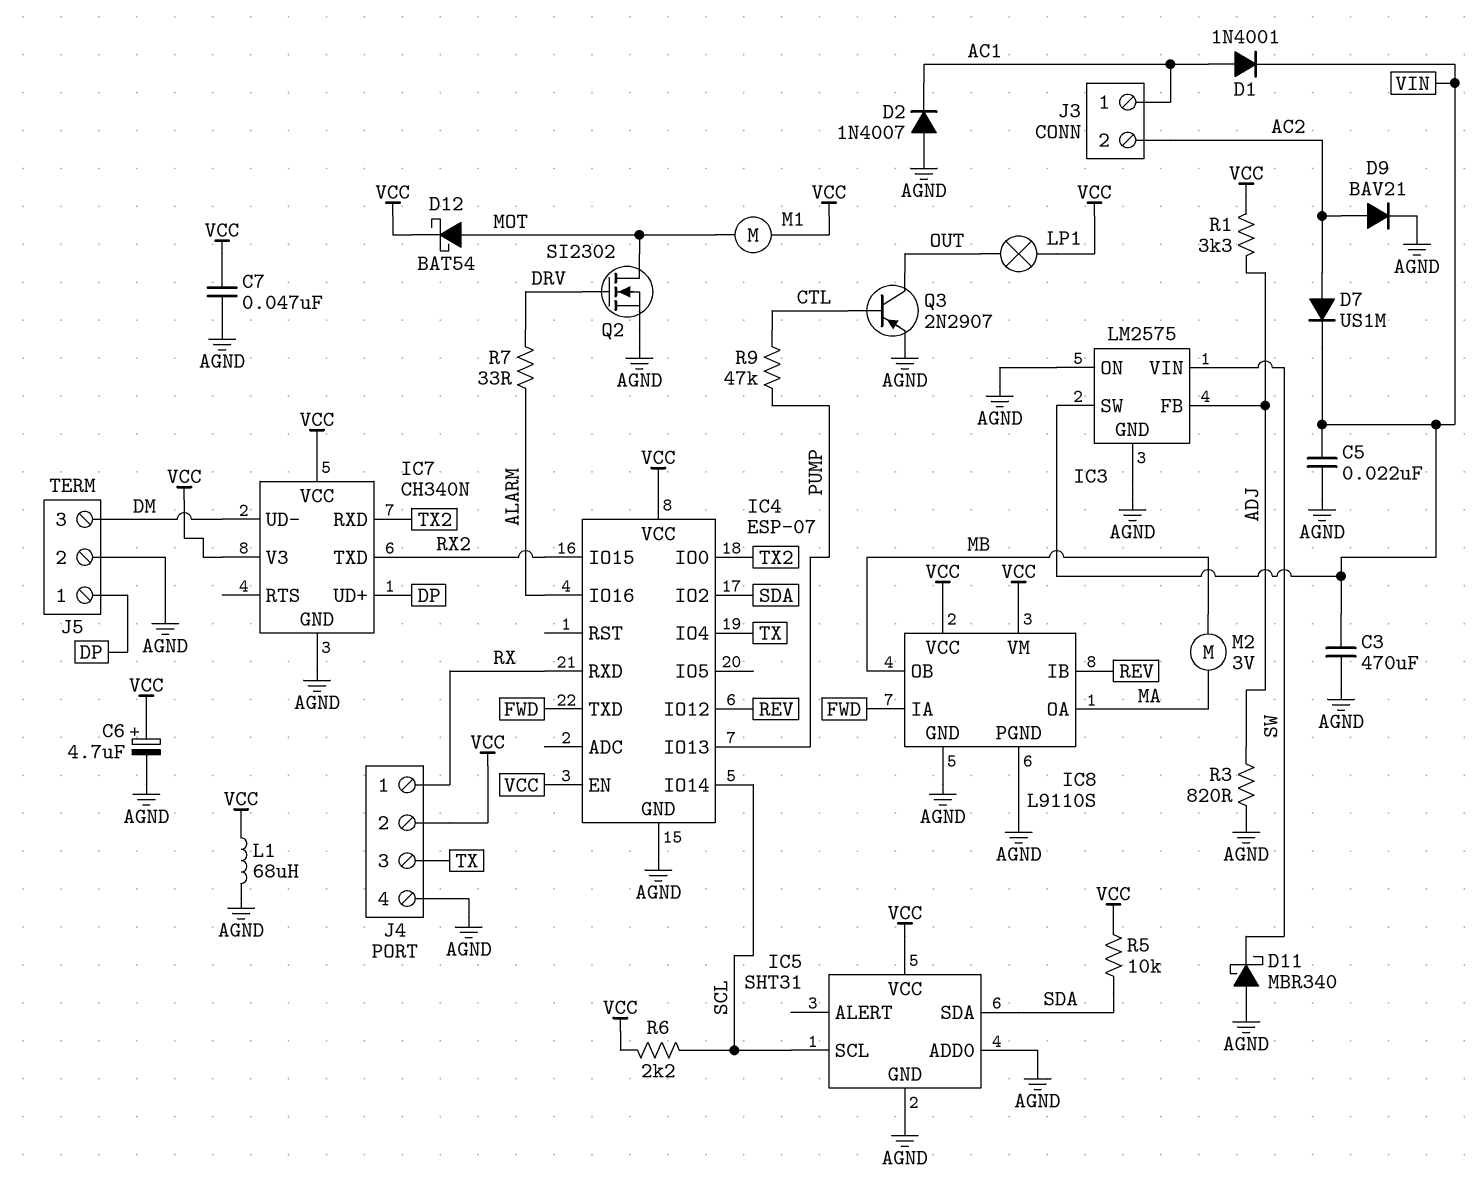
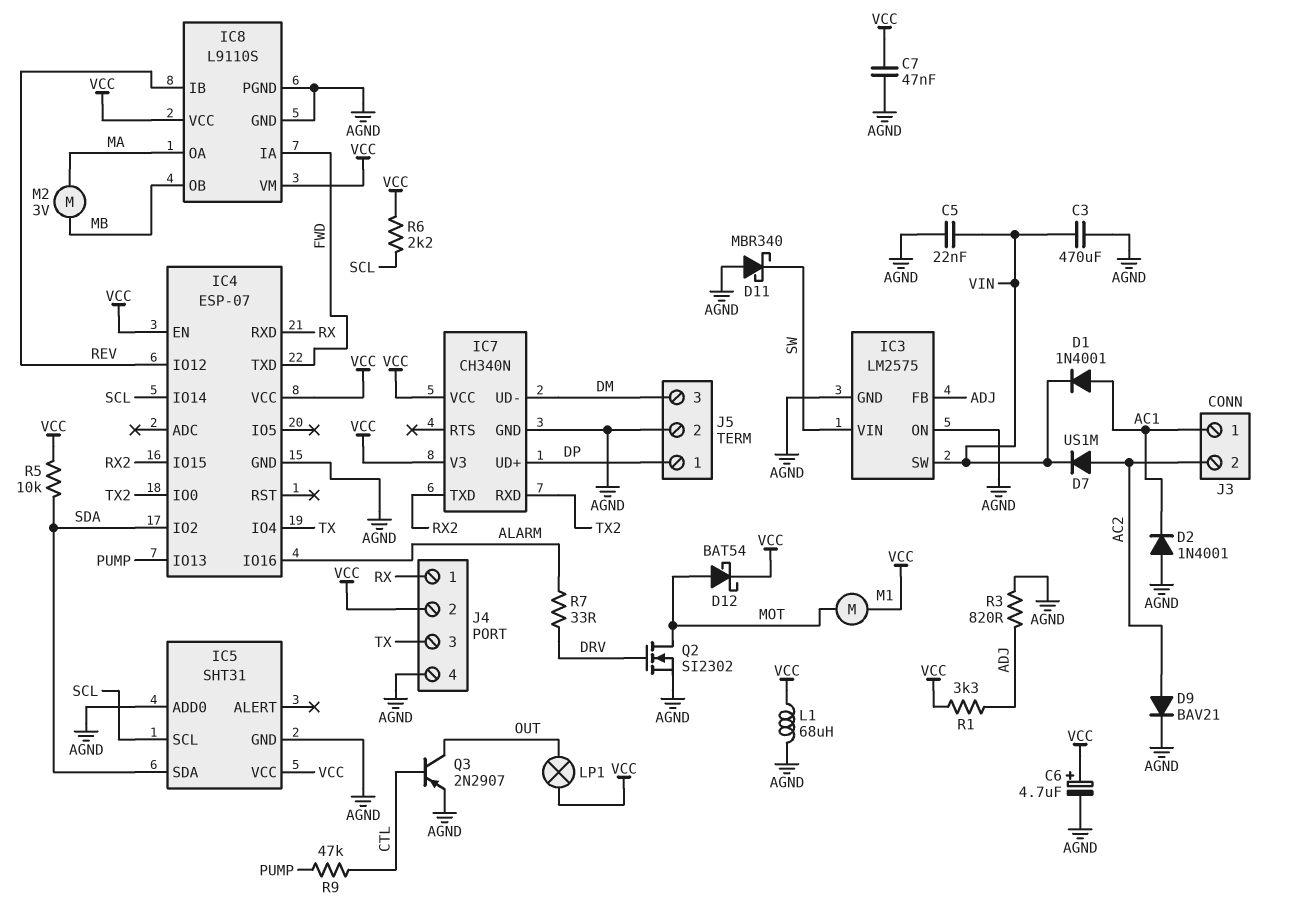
D2: diode 1N4007 (A AGND, K AC1) -> diode 1N4001 (A AGND, K AC1)

